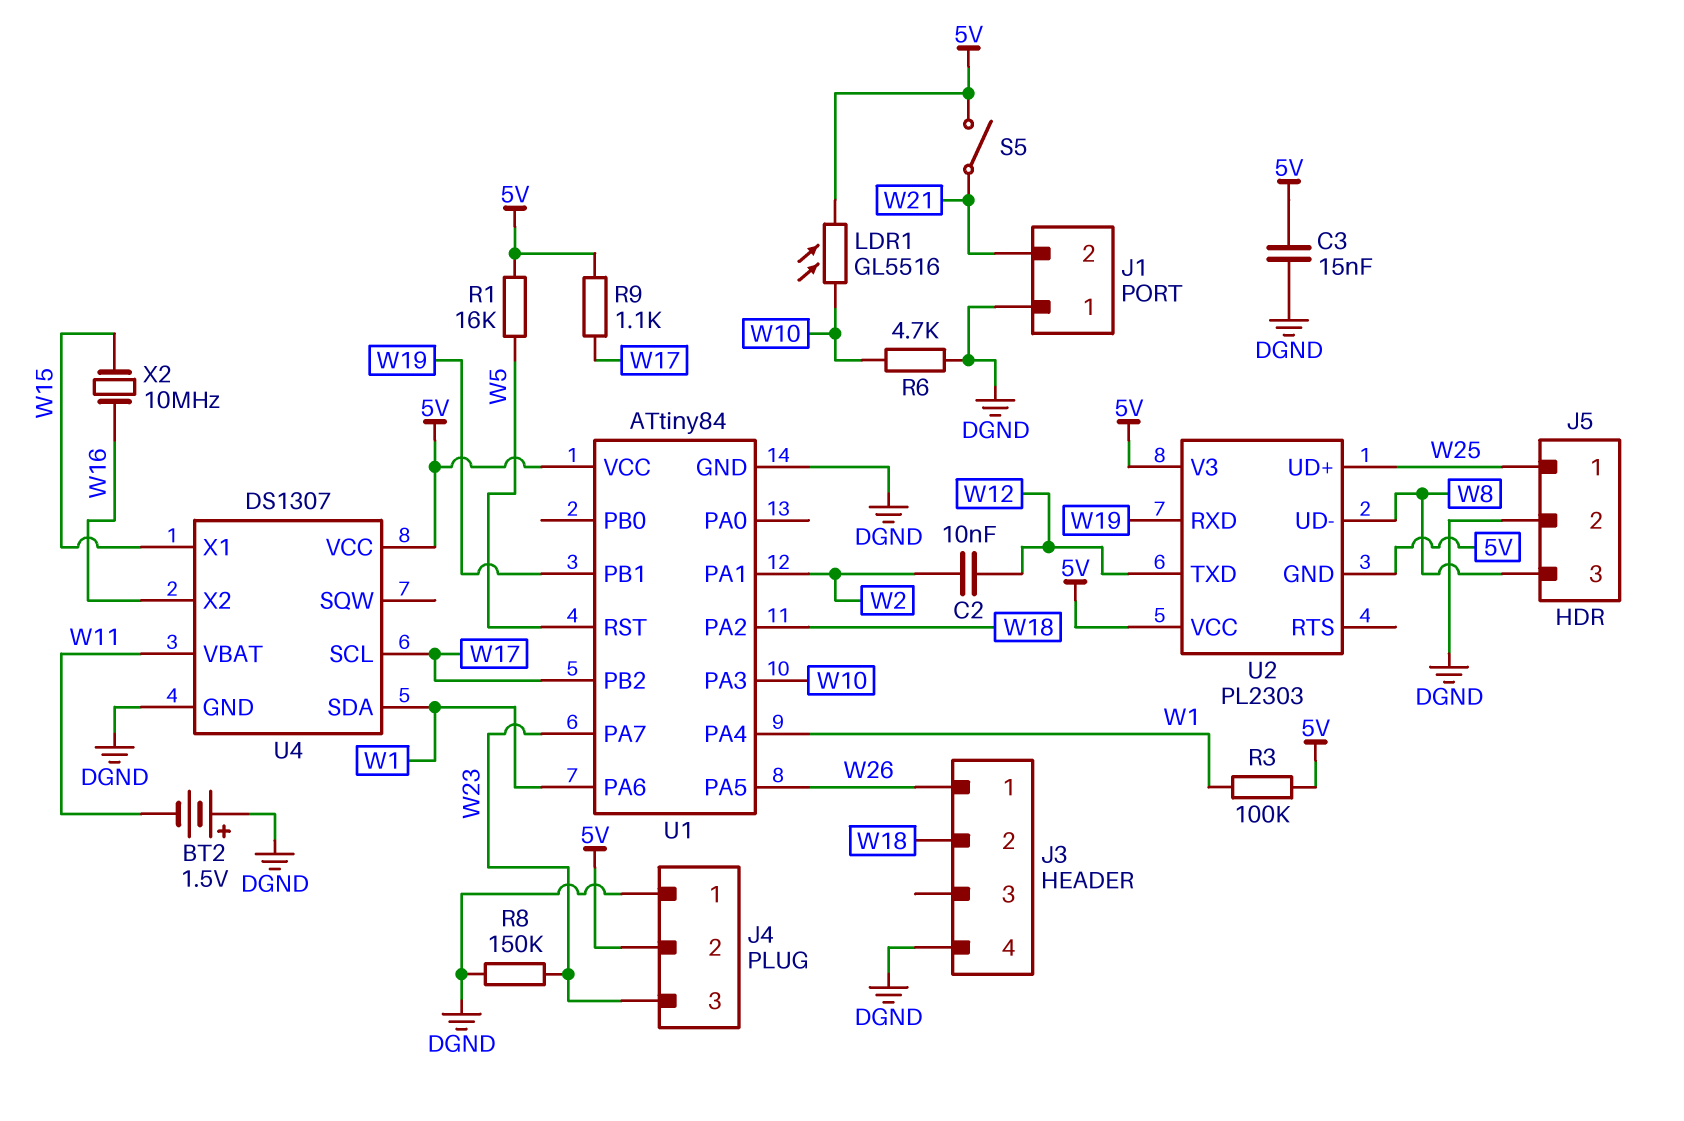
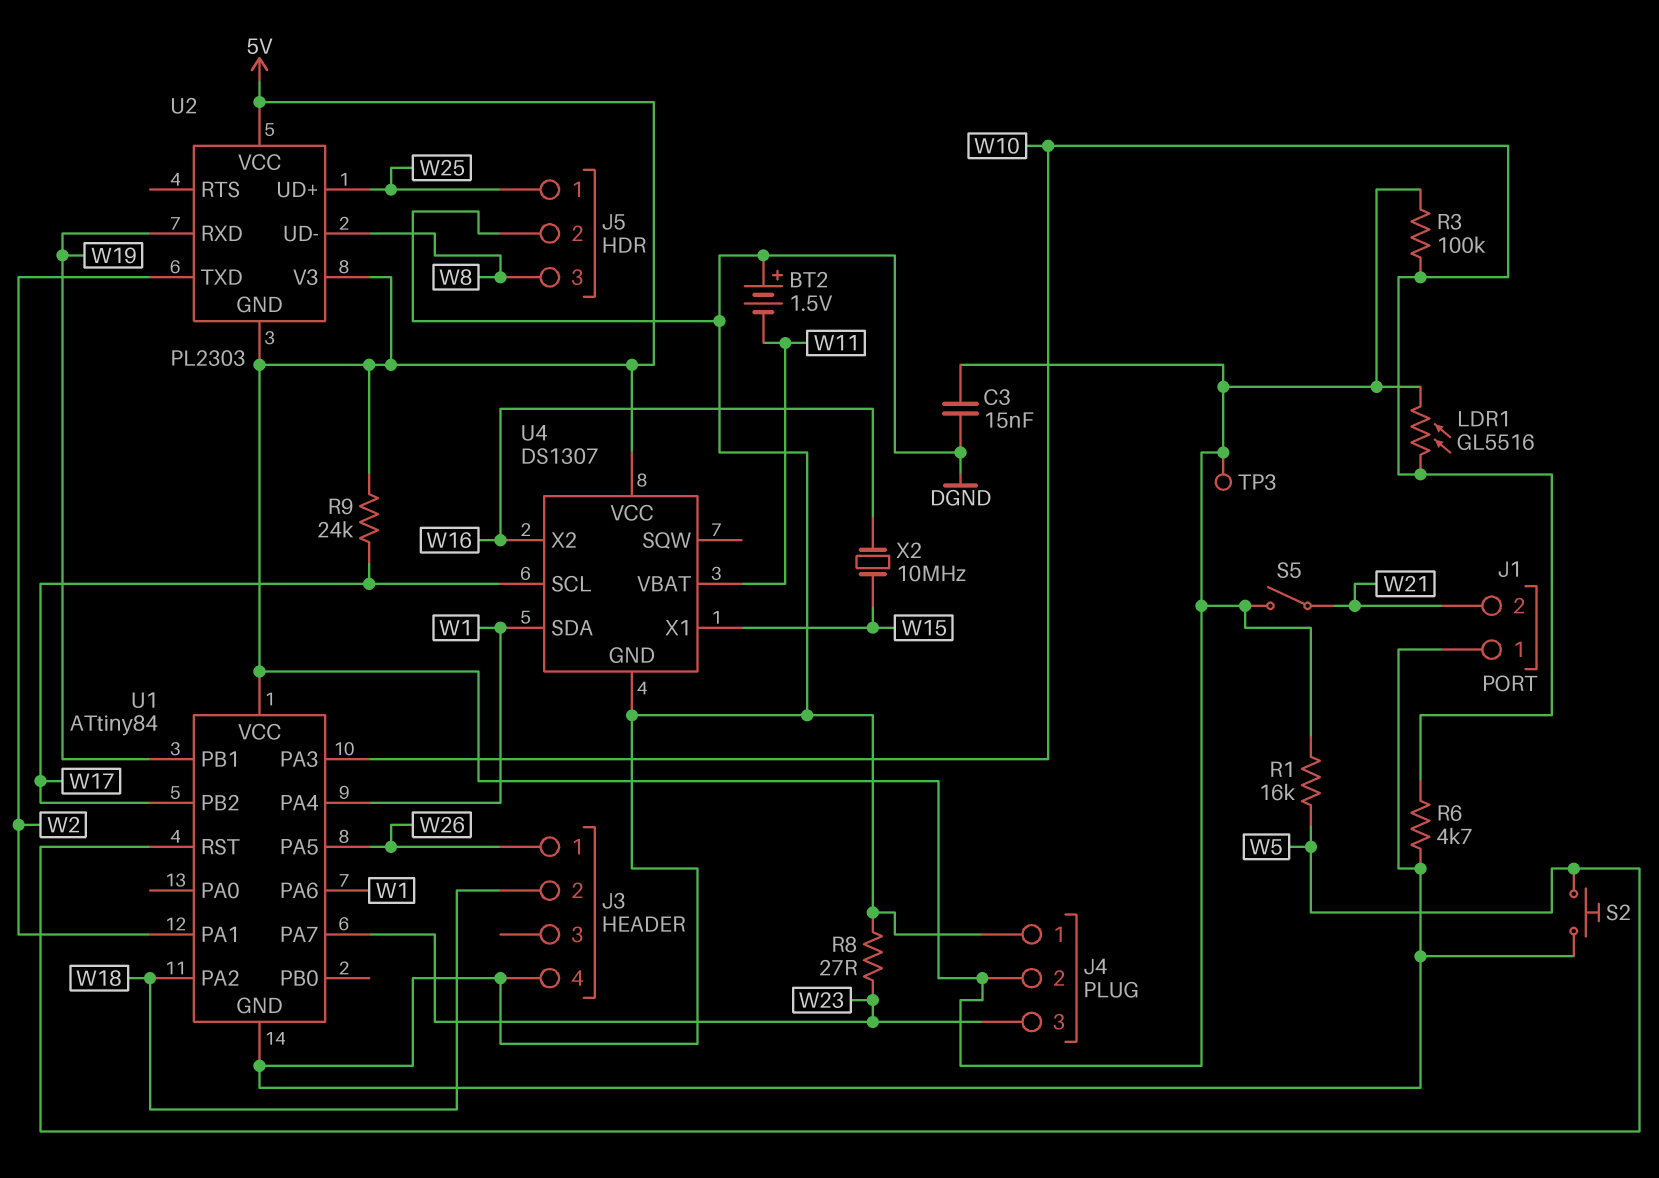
C2: 10nF (W2, W12) -> none
R3: 100k (5V, W1) -> 100k (5V, W10)
R8: 150k (DGND, W23) -> 27 (DGND, W23)
R9: 1.1k (5V, W17) -> 24k (5V, W17)
S2: none -> button (DGND, W5)
TP3: none -> test point (5V)
U2 pin TXD: W12 -> W2

